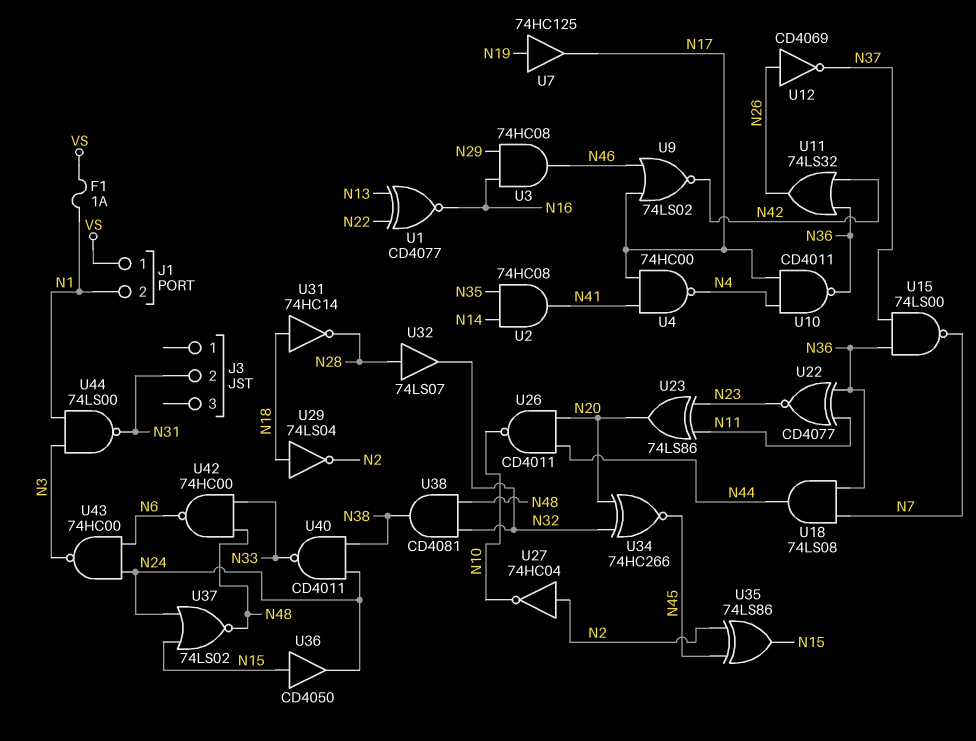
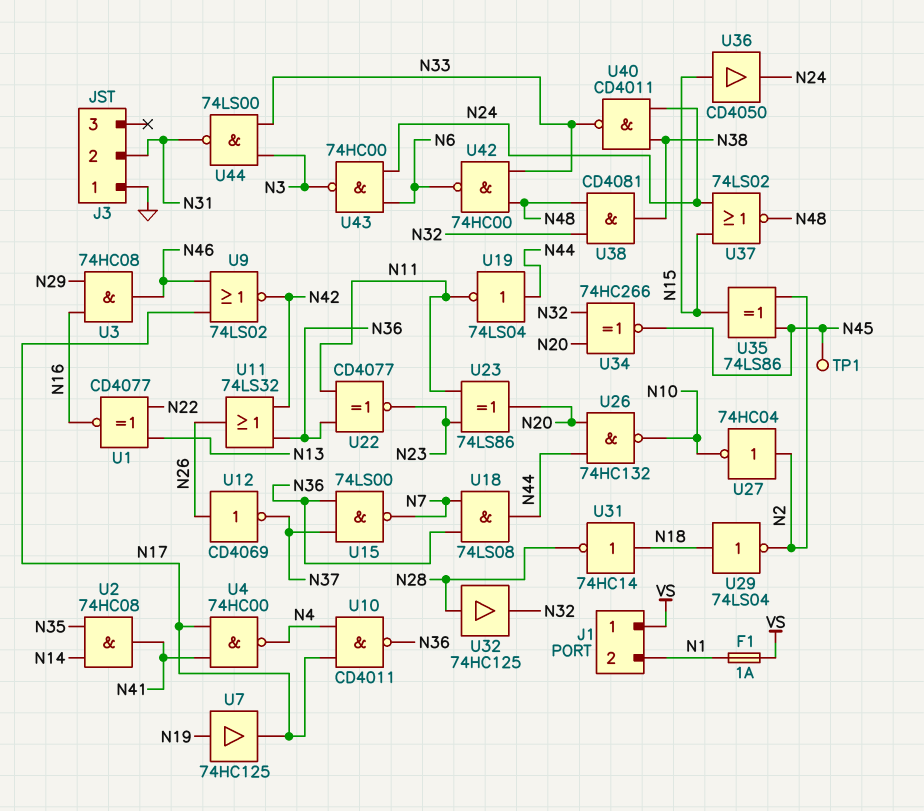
J3 pin 1: none -> GND
TP1: none -> test point (N45)
U19: none -> NOT 74LS04 (in N44, out N11)
U26: NAND CD4011 (in N20, in N44, out N10) -> NAND 74HC132 (in N20, in N44, out N10)
U32: buffer 74LS07 (in N28, out N32) -> buffer 74HC125 (in N28, out N32)
U44: NAND 74LS00 (in N1, in N3, out N31) -> NAND 74LS00 (in N3, in N33, out N31)

